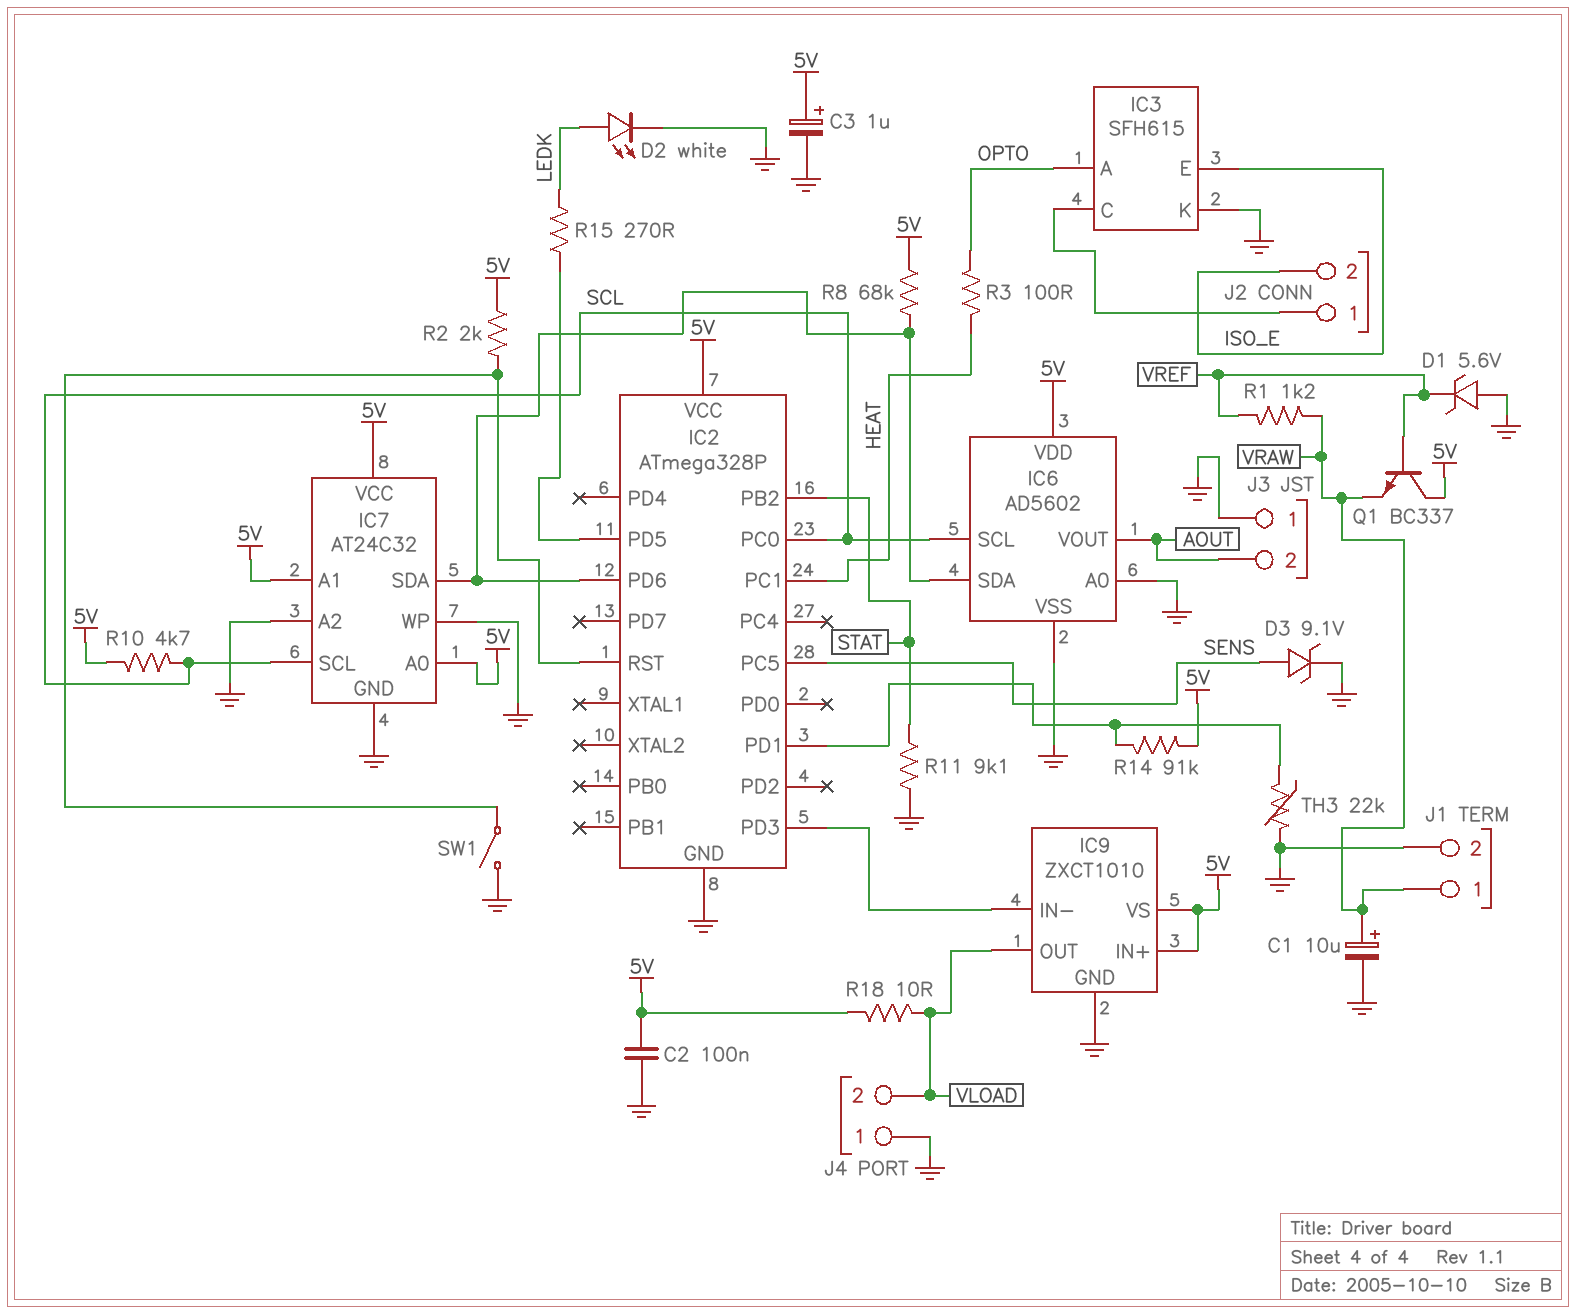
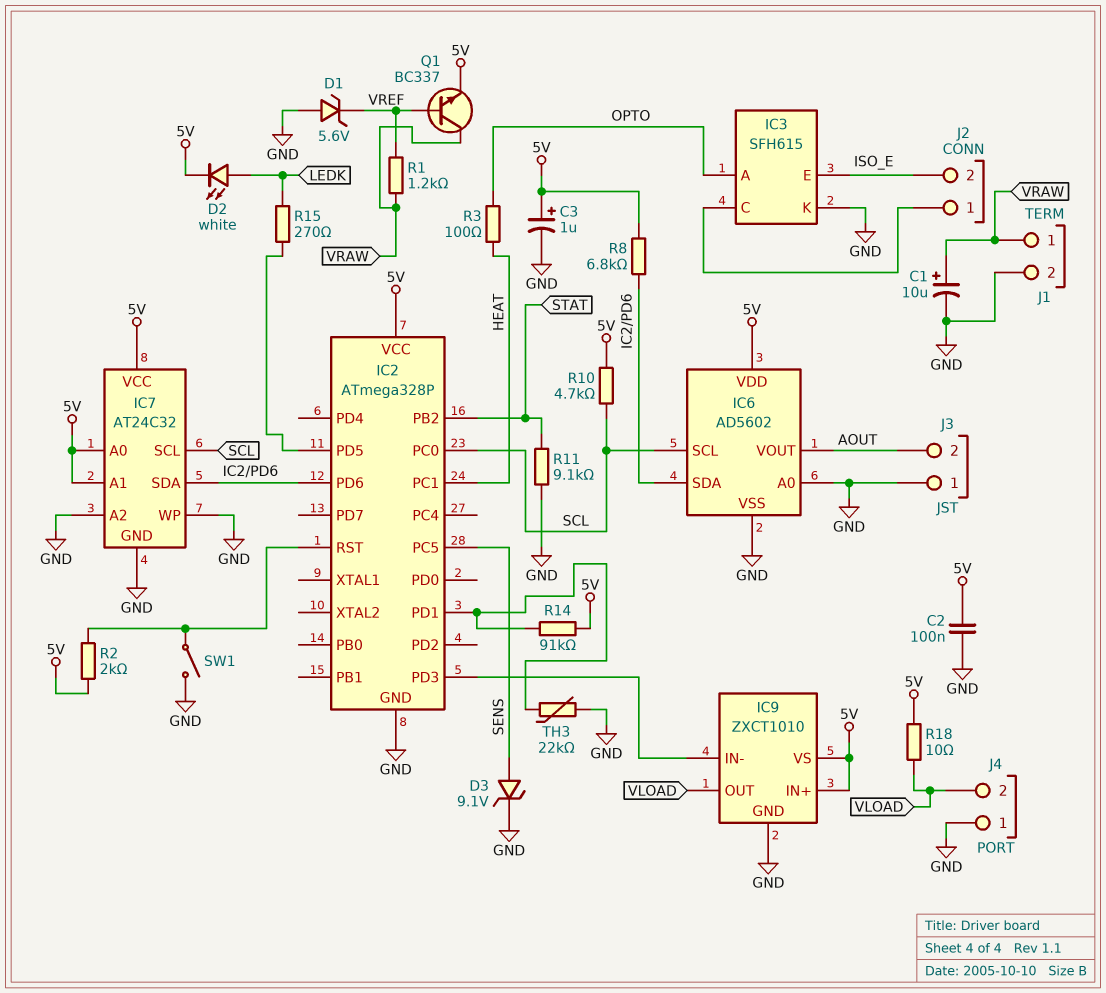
D2: LED white (A LEDK, K GND) -> LED white (A LEDK, K 5V)
Q1: NPN BC337 (B VREF, C 5V, E VRAW) -> NPN BC337 (B VREF, C VRAW, E 5V)
R8: 68k (5V, IC2/PD6) -> 6.8k (5V, IC2/PD6)

